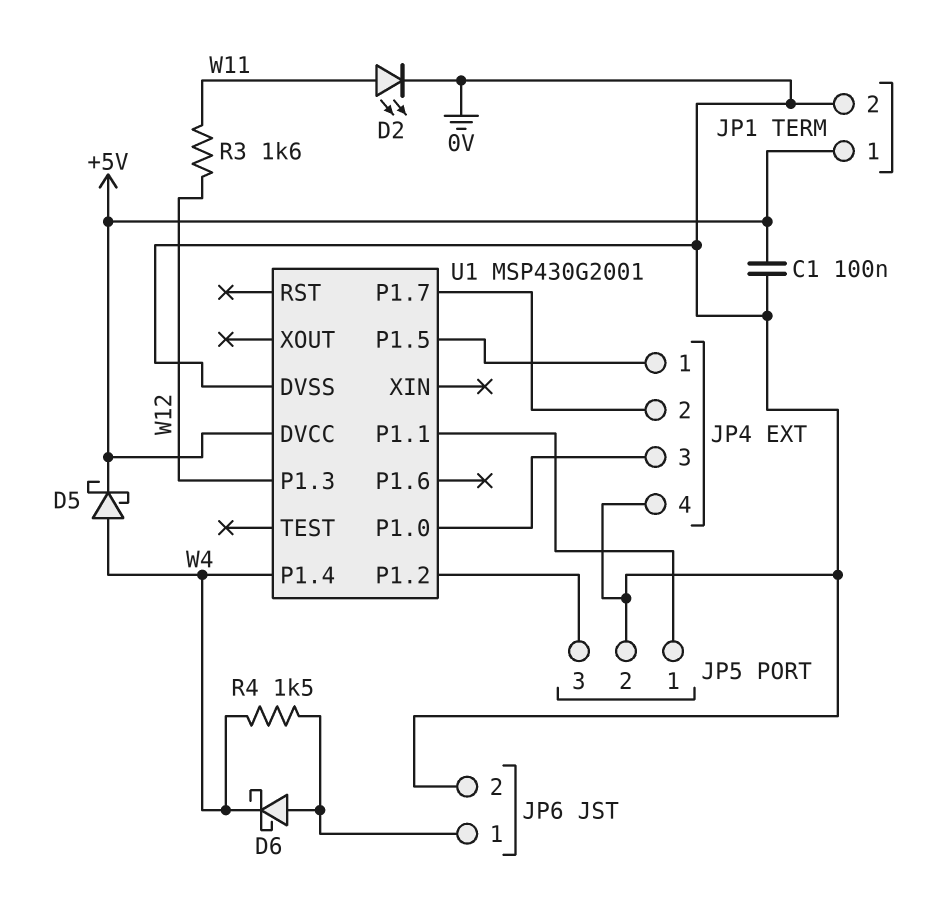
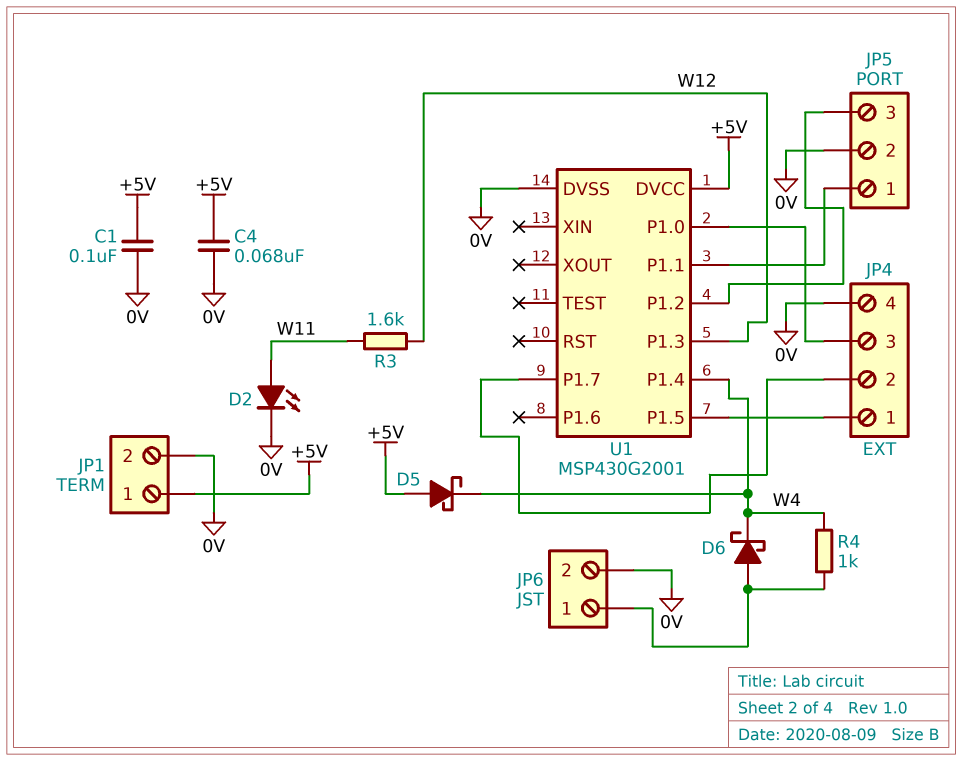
C4: none -> 68nF (+5V, 0V)
D5: schottky (A W4, K +5V) -> schottky (A +5V, K W4)
R4: 1.5k (JP6/1, W4) -> 1k (JP6/1, W4)

